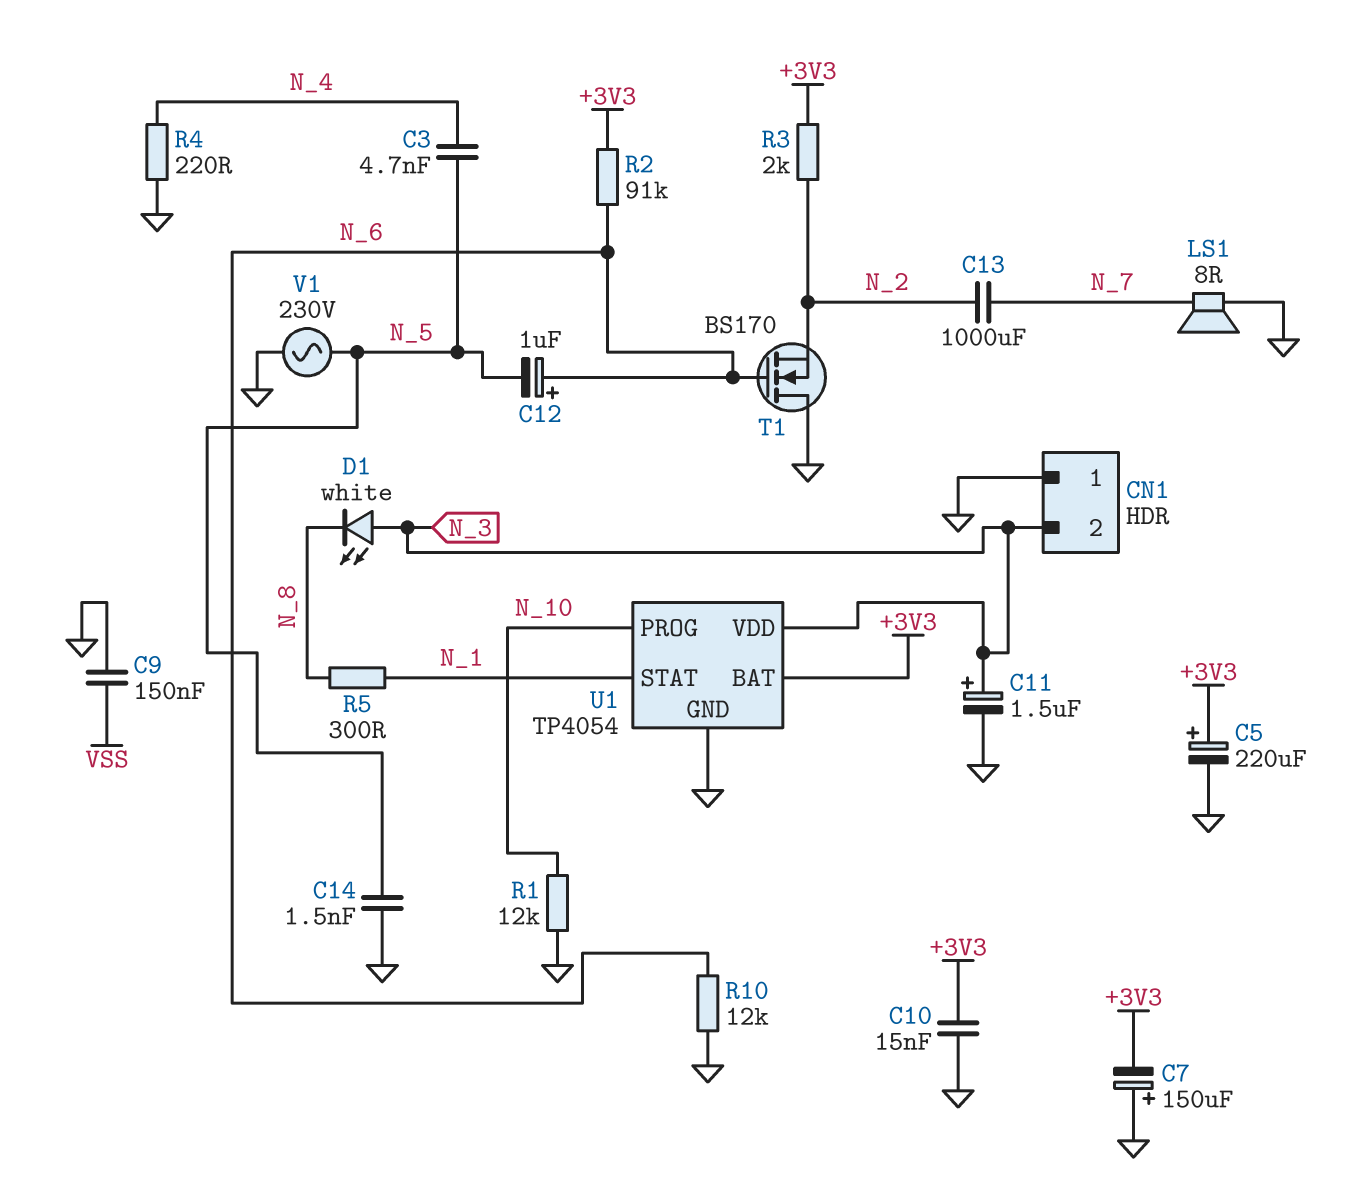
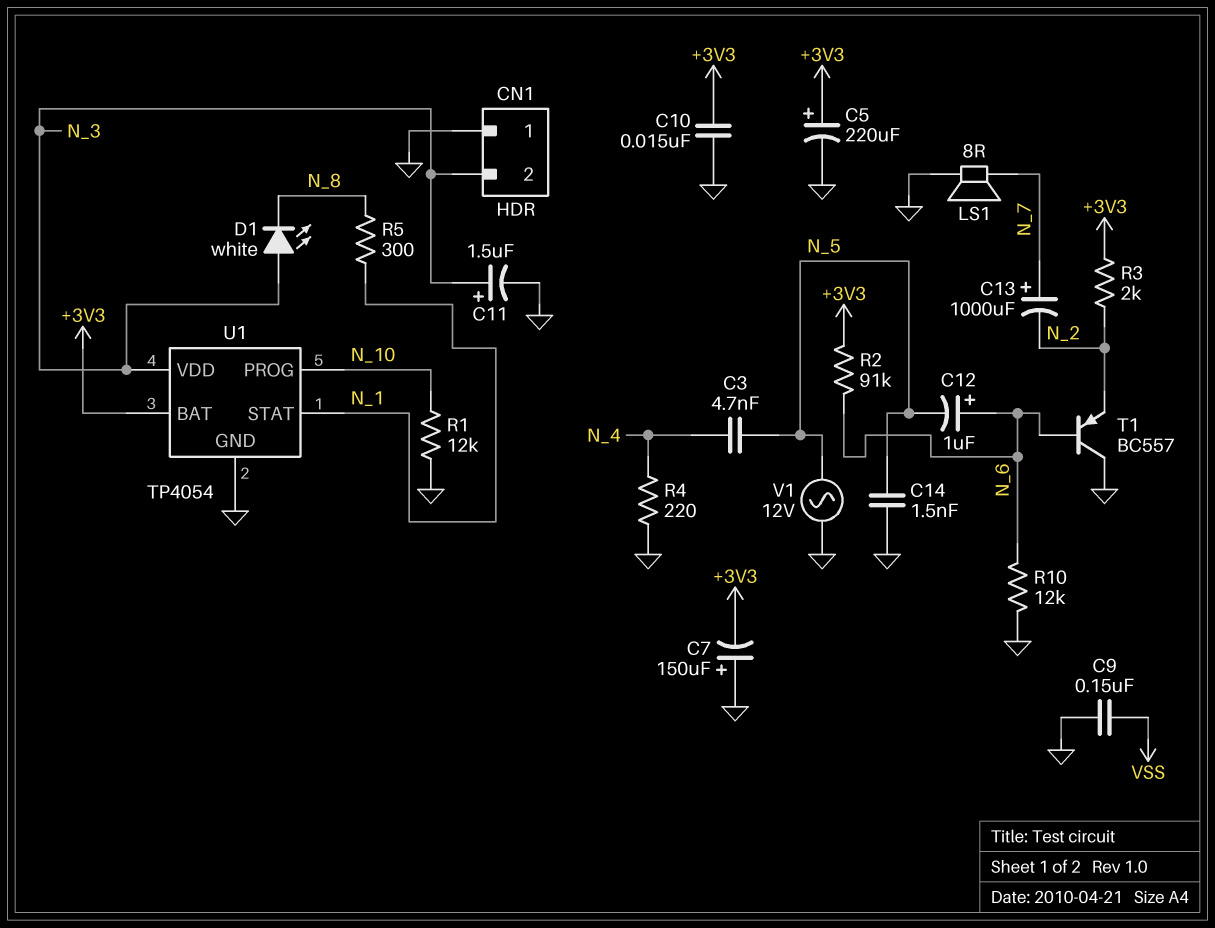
C13: 1000uF (N_2, N_7) -> 1000uF (plus N_7, minus N_2)
T1: NMOS BS170 (G N_6, D GND, S N_2) -> PNP BC557 (B N_6, C GND, E N_2)
V1: AC 230V (GND, N_5) -> AC 12V (GND, N_5)

